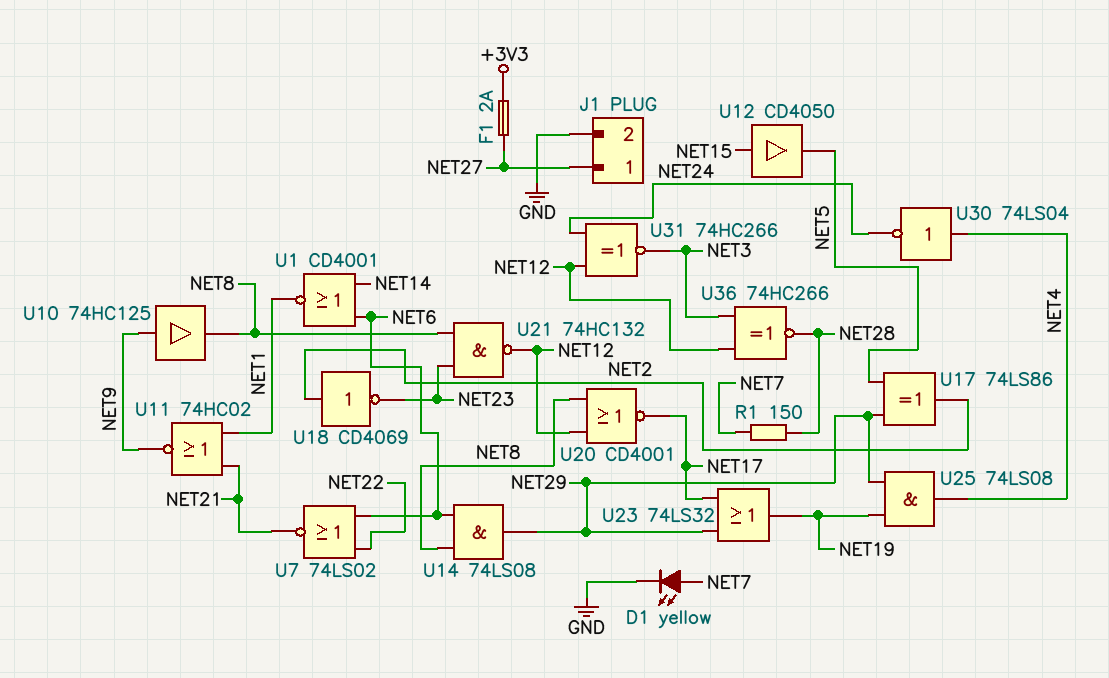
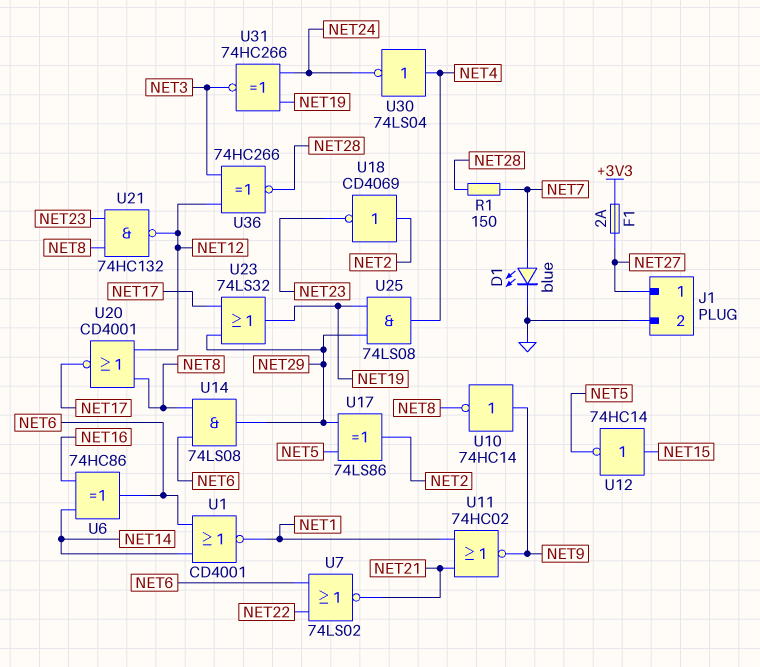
D1: LED yellow (A NET7, K GND) -> LED blue (A NET7, K GND)
U6: none -> XOR 74HC86 (in NET14, in NET16, out NET6)
U10: buffer 74HC125 (in NET9, out NET8) -> NOT 74HC14 (in NET9, out NET8)
U12: buffer CD4050 (in NET15, out NET5) -> NOT 74HC14 (in NET15, out NET5)
U31: XNOR 74HC266 (in NET12, in NET24, out NET3) -> XNOR 74HC266 (in NET19, in NET24, out NET3)

